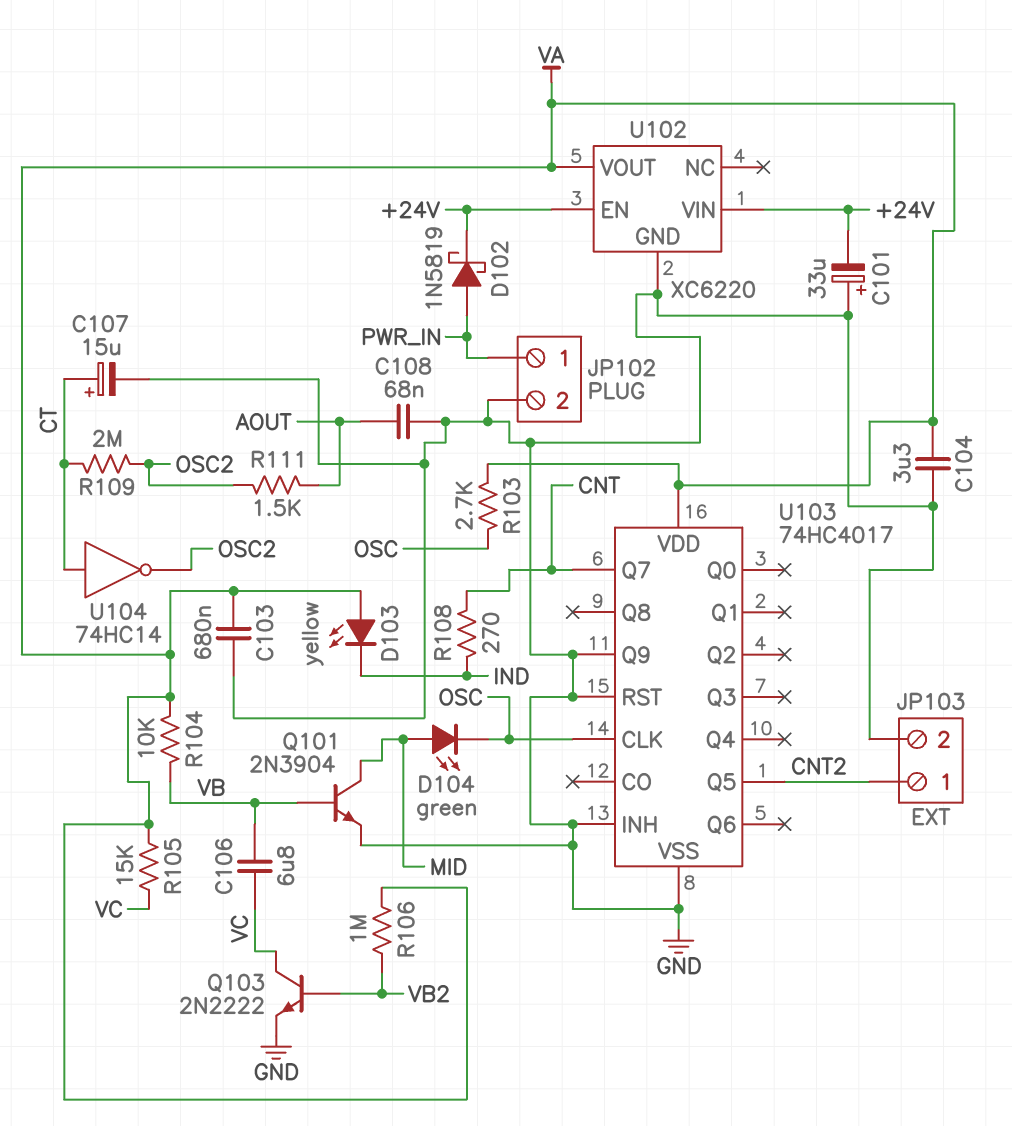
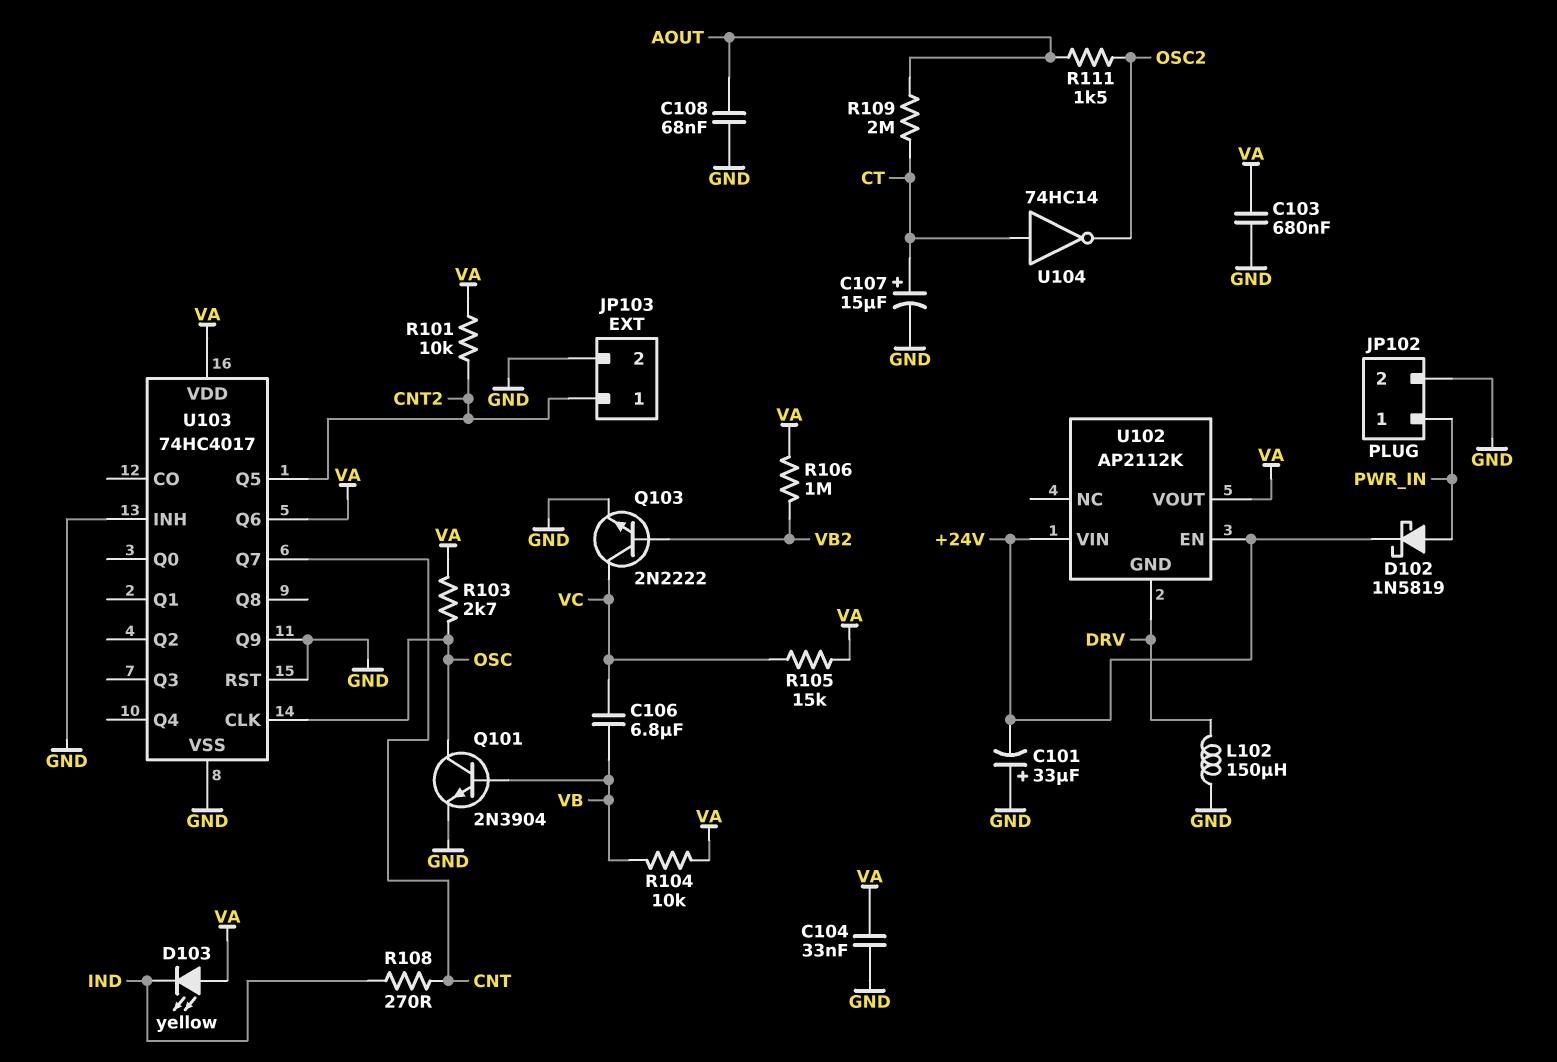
C104: 3.3uF (GND, VA) -> 33nF (GND, VA)
D104: LED green (A MID, K OSC) -> none
L102: none -> 150uH (DRV, GND)
Q101: NPN 2N3904 (B VB, C MID, E GND) -> NPN 2N3904 (B VB, C OSC, E GND)
R101: none -> 10k (CNT2, VA)
R109: 2M (CT, OSC2) -> 2M (AOUT, CT)
U102: XC6220 -> AP2112K
U102 pin GND: GND -> DRV
U103 pin Q6: none -> VA

